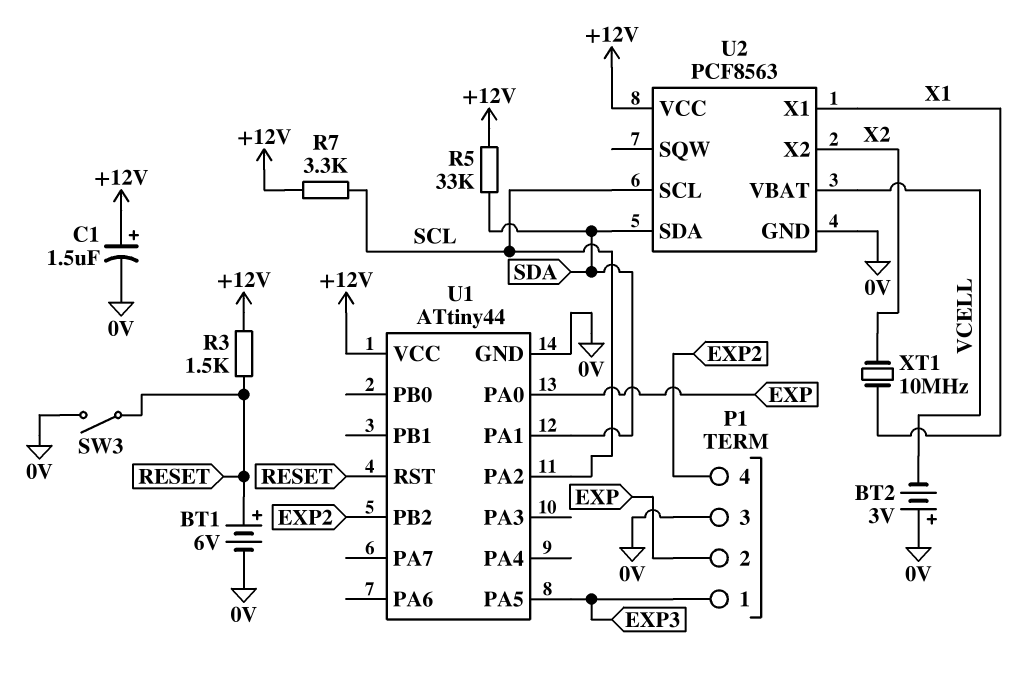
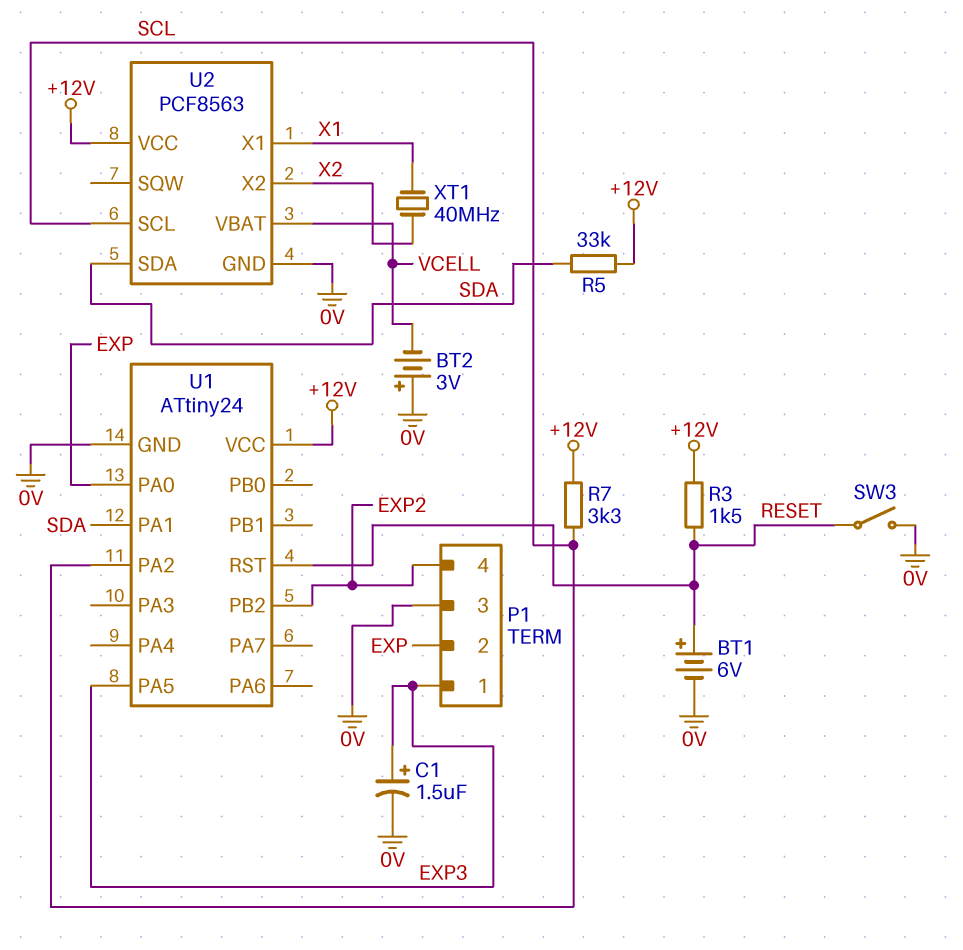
C1: 1.5uF (plus +12V, minus 0V) -> 1.5uF (plus EXP3, minus 0V)
U1: ATtiny44 -> ATtiny24
XT1: 10MHz (X1, X2) -> 40MHz (X1, X2)

